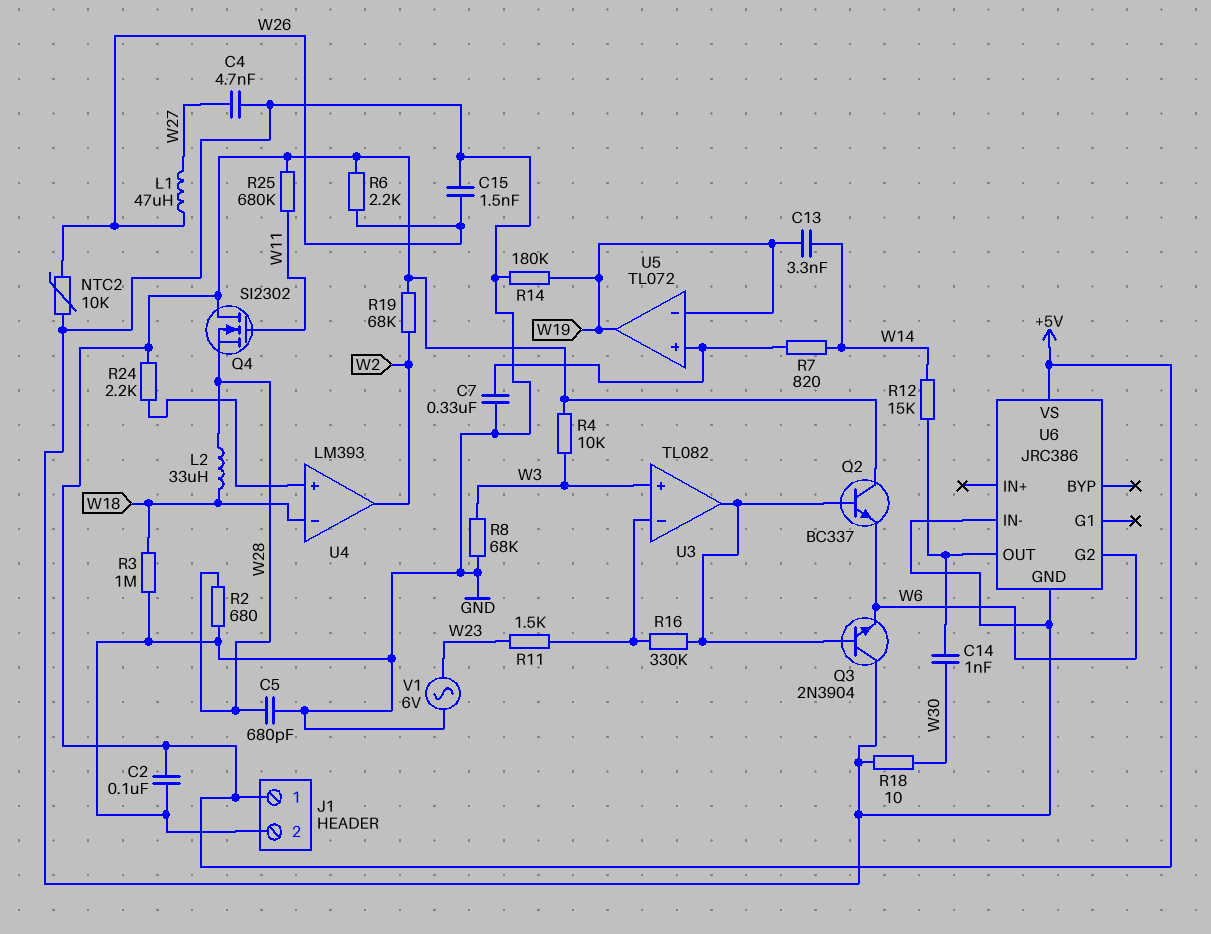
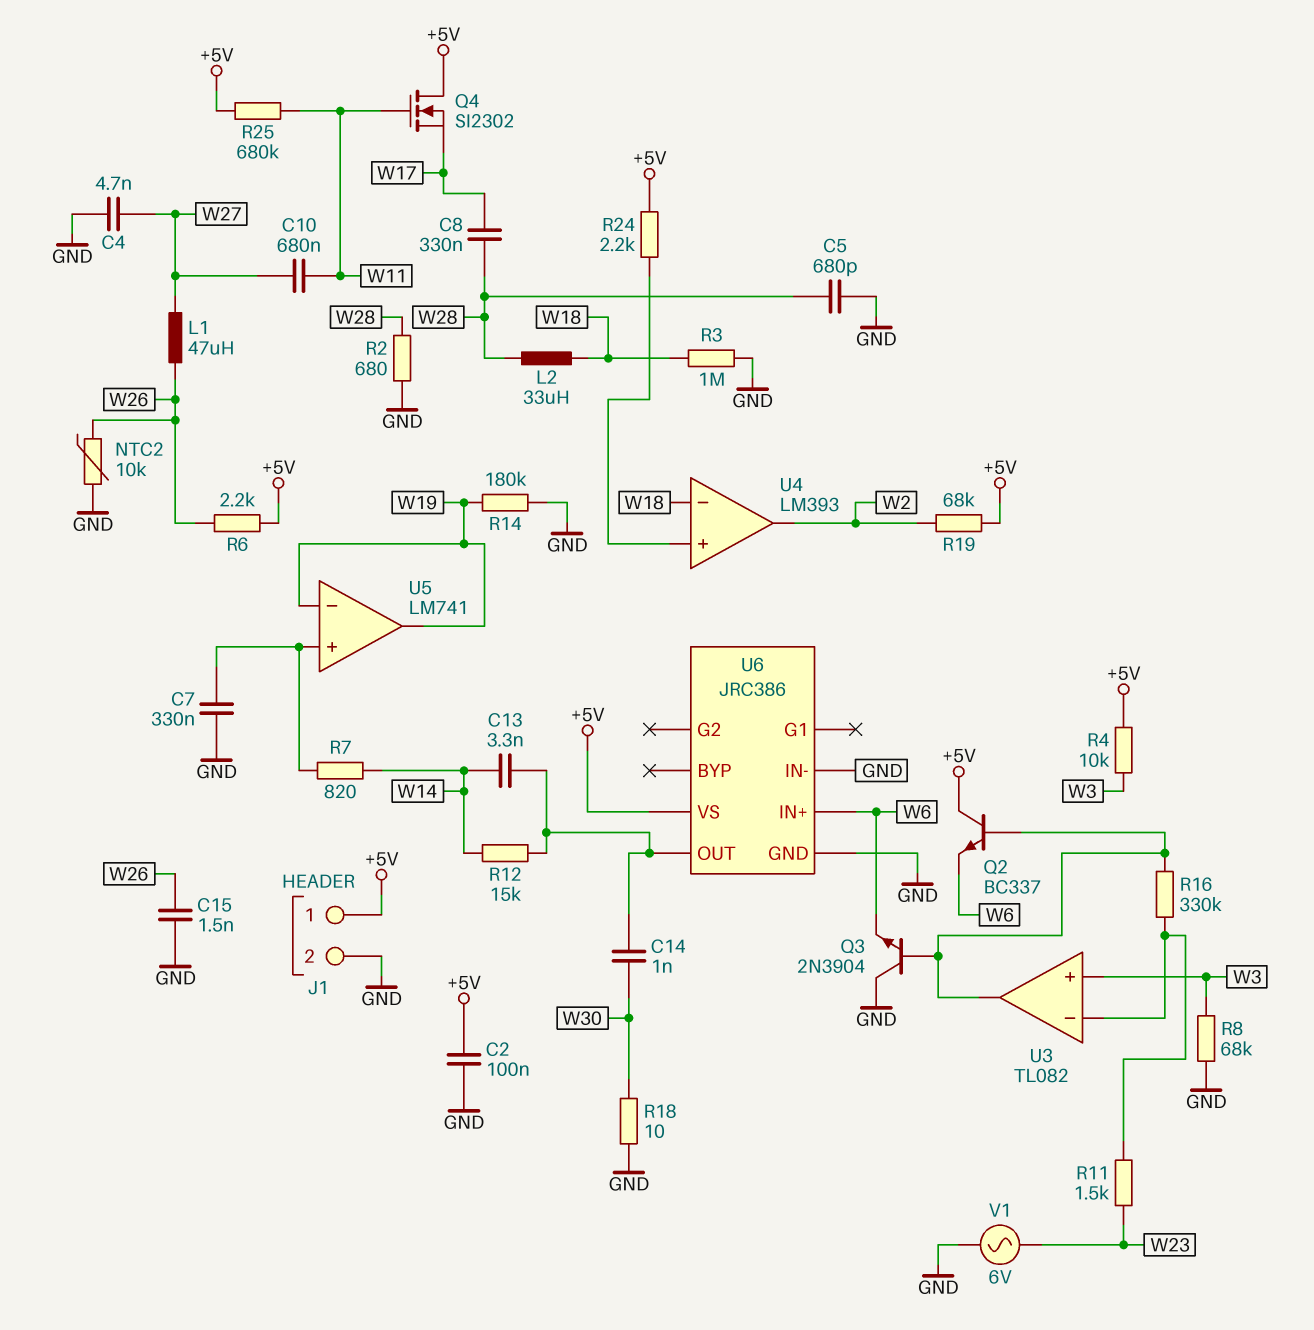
C8: none -> 330nF (W17, W28)
C10: none -> 680nF (W11, W27)
C13: 3.3nF (W14, W19) -> 3.3nF (U6/OUT, W14)
Q4: NMOS SI2302 (G W11, D +5V, S W28) -> NMOS SI2302 (G W11, D +5V, S W17)
U5: TL072 -> LM741
U6 pin G2: W6 -> none
U6 pin IN+: none -> W6

